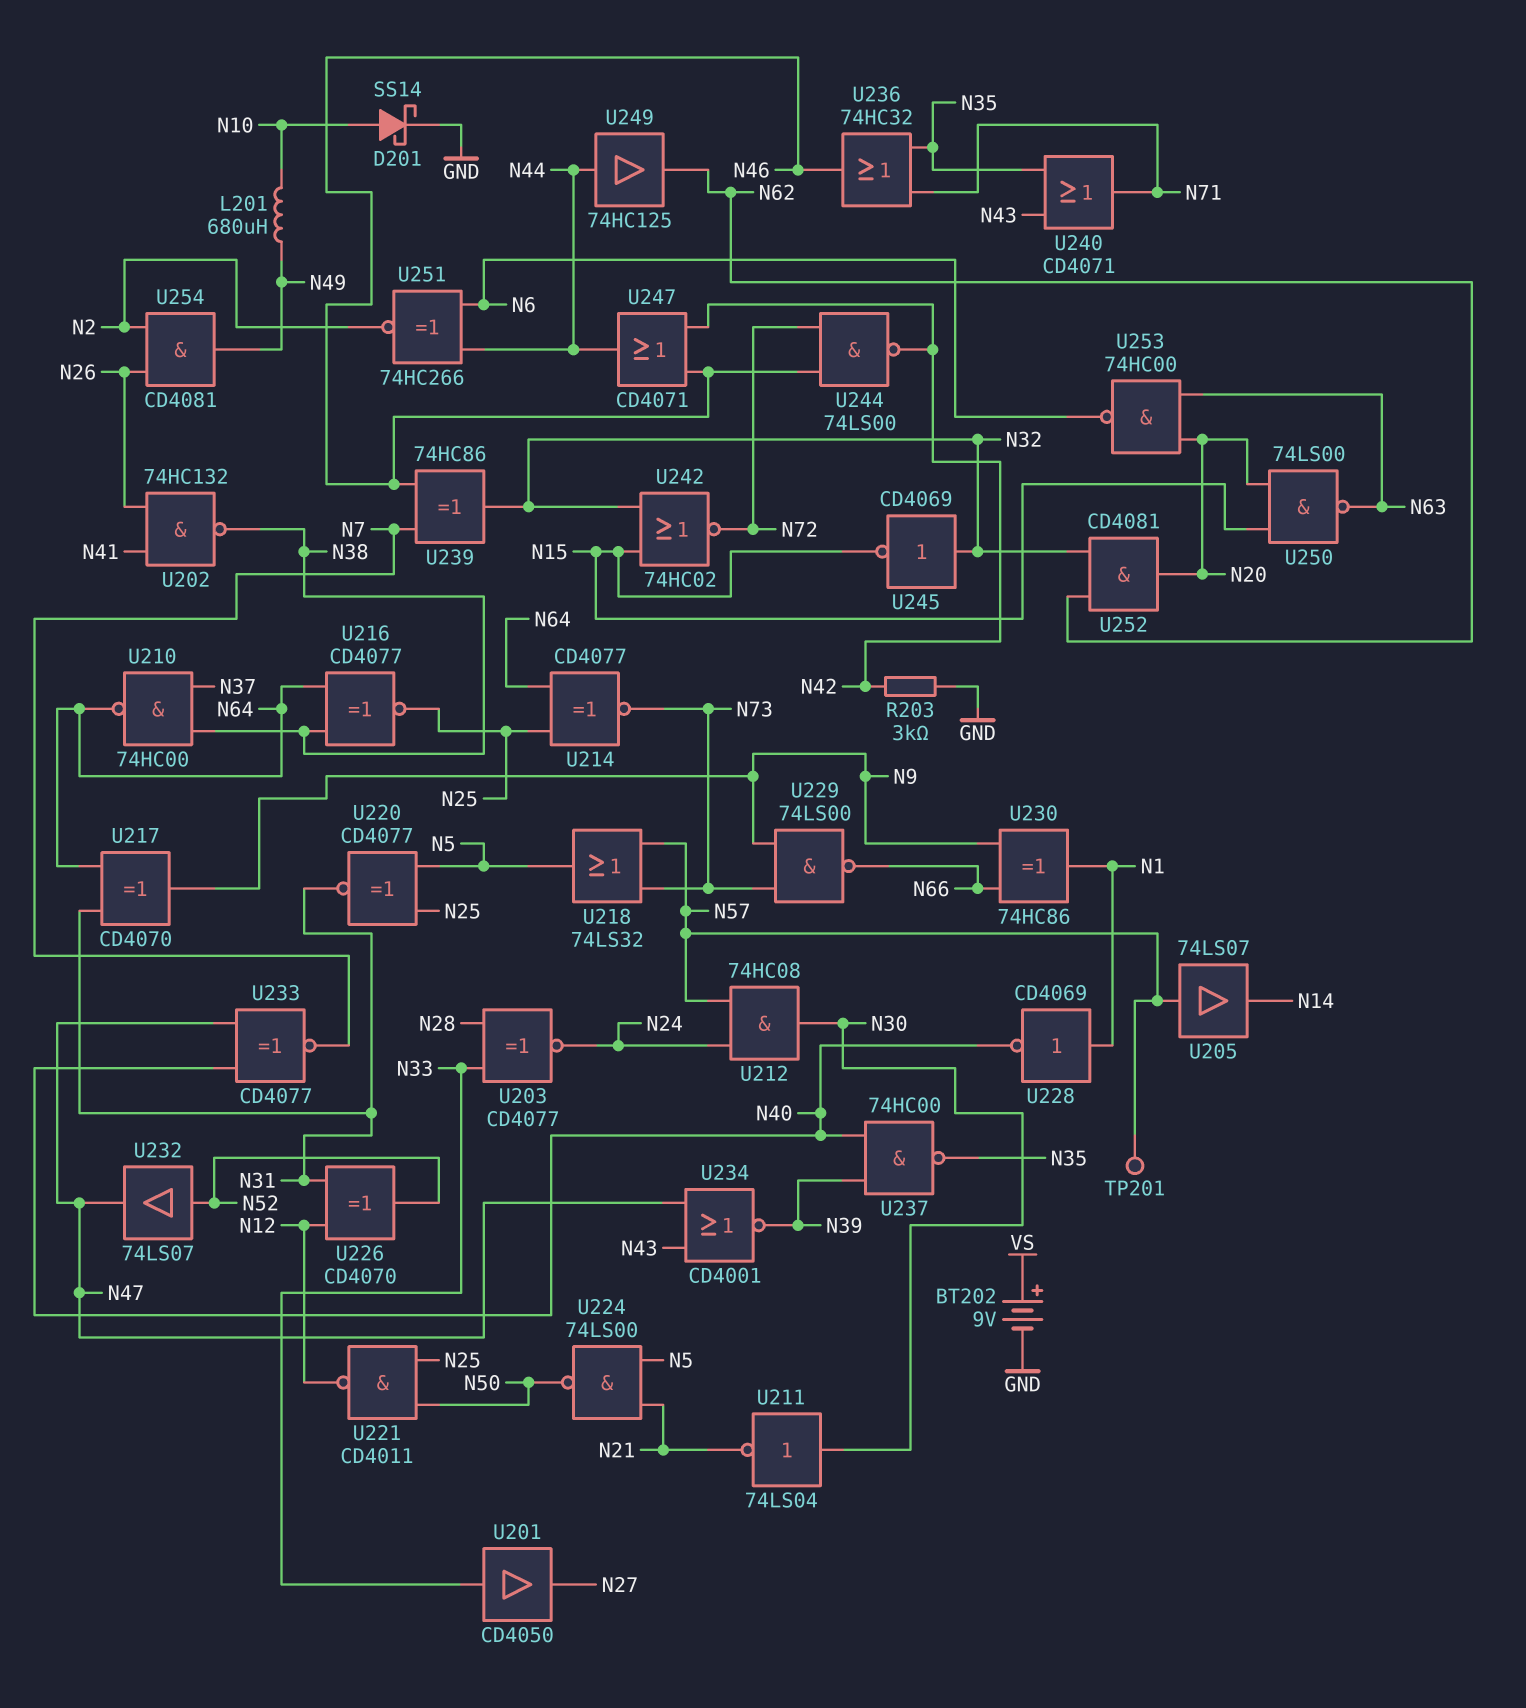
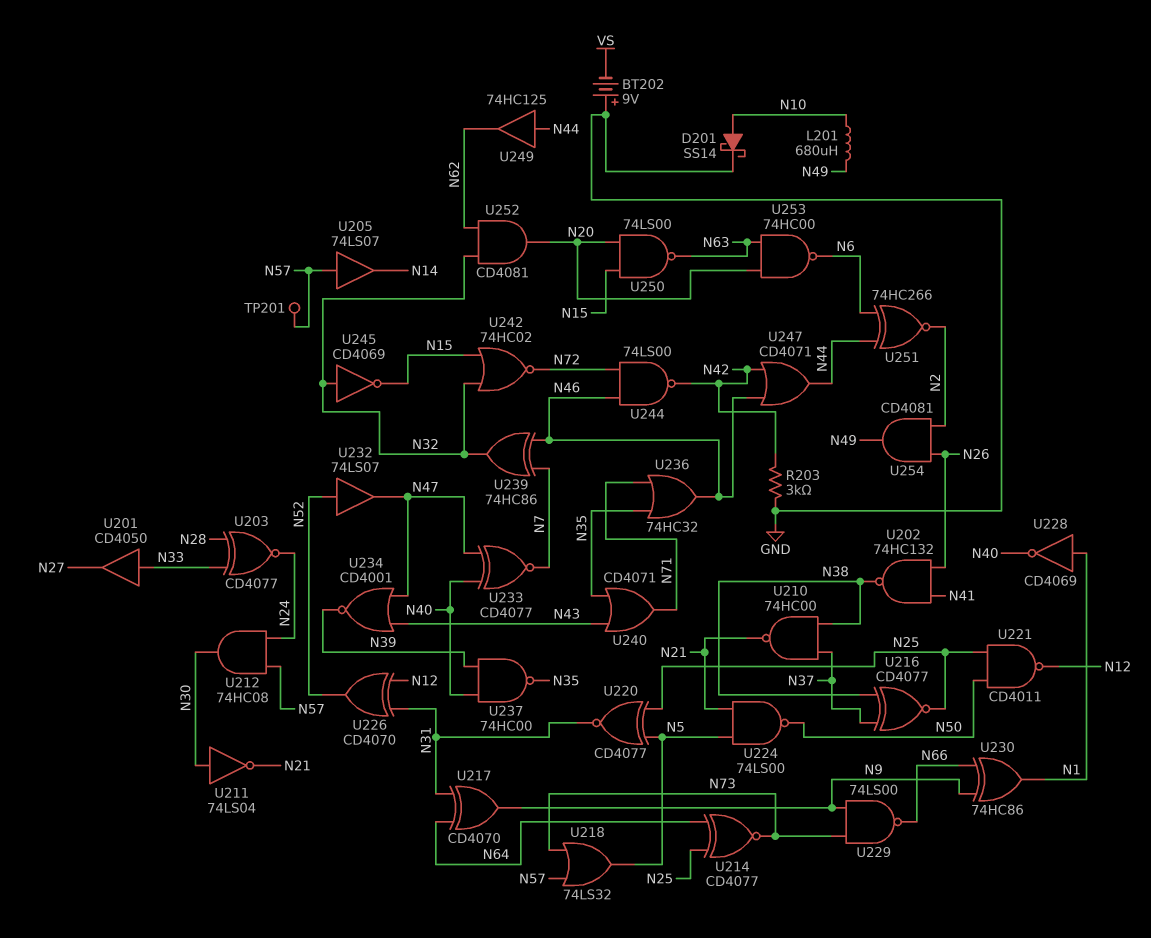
BT202: 9V (plus VS, minus GND) -> 9V (plus GND, minus VS)
U210: NAND 74HC00 (in N37, in N38, out N64) -> NAND 74HC00 (in N37, in N38, out N21)
U216: XNOR CD4077 (in N38, in N64, out N25) -> XNOR CD4077 (in N37, in N38, out N25)

